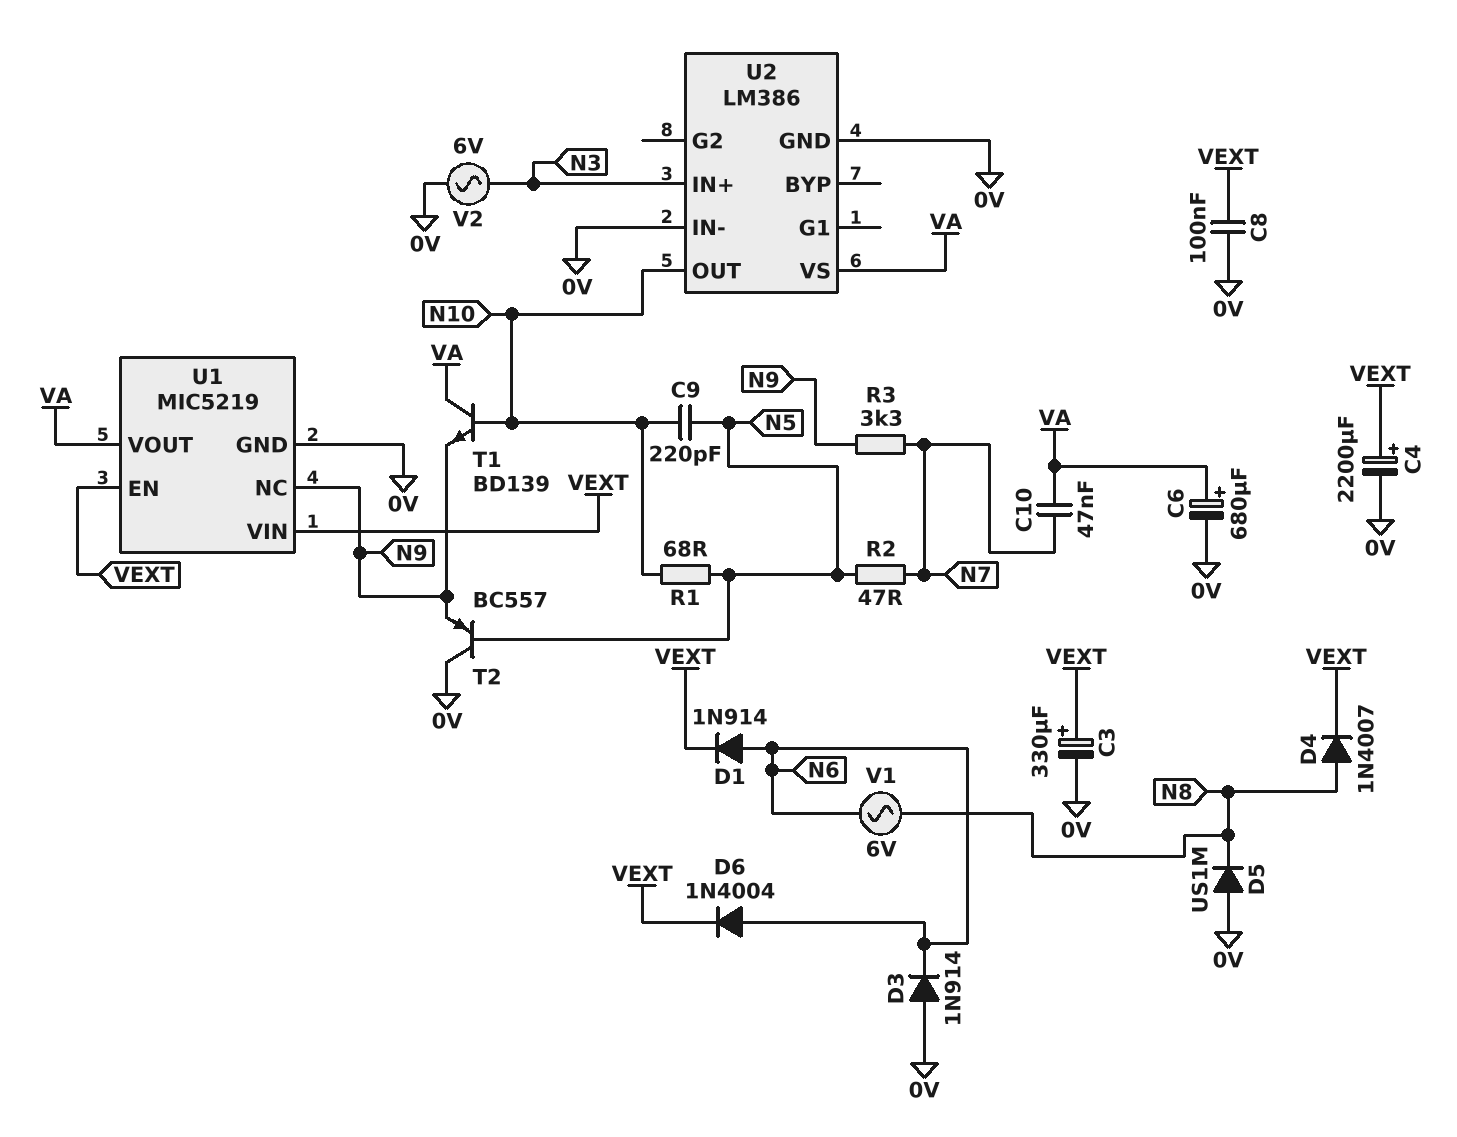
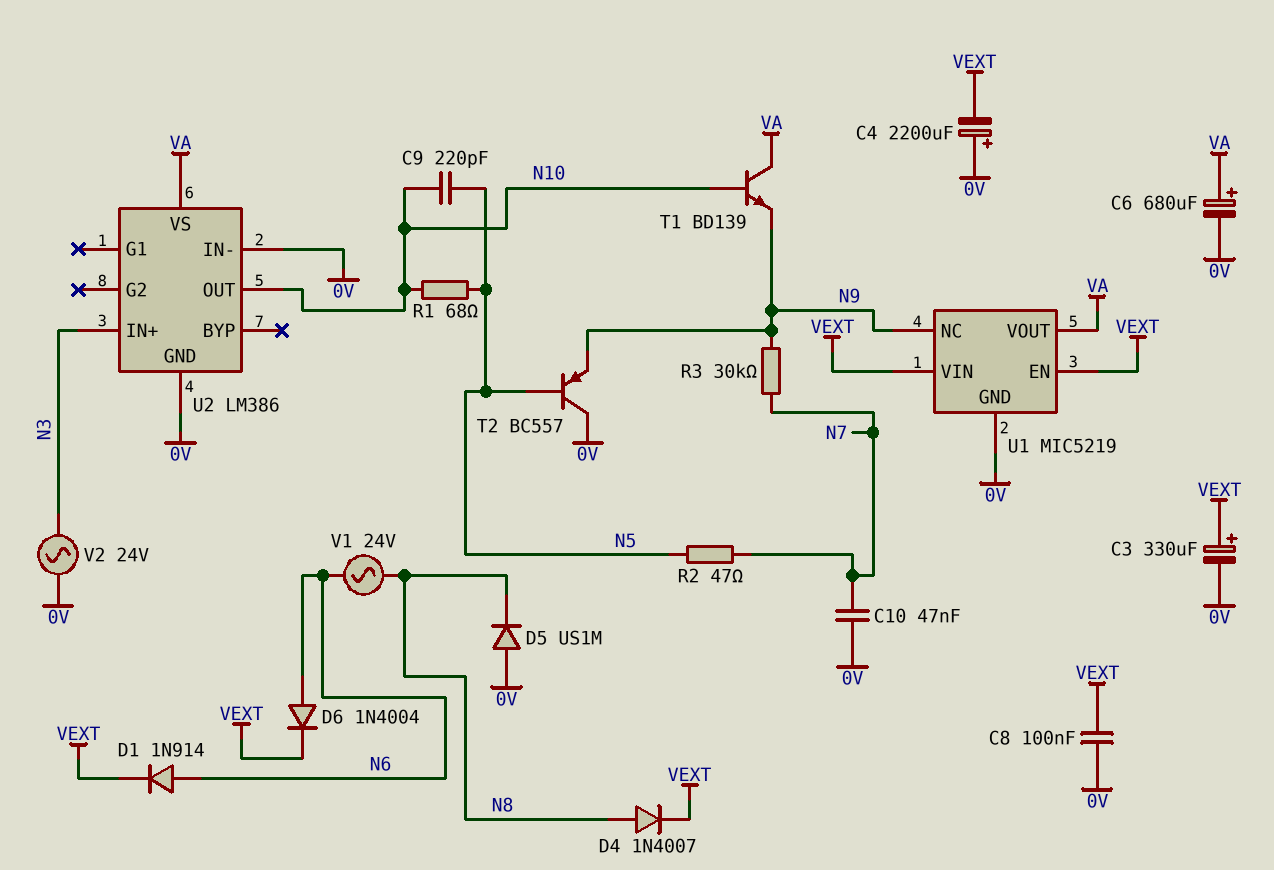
C4: 2200uF (plus VEXT, minus 0V) -> 2200uF (plus 0V, minus VEXT)
C10: 47nF (N7, VA) -> 47nF (0V, N7)
D3: diode 1N914 (A 0V, K N6) -> none
R3: 3.3k (N7, N9) -> 30k (N7, N9)
V1: AC 6V (N6, N8) -> AC 24V (N6, N8)
V2: AC 6V (0V, N3) -> AC 24V (0V, N3)

